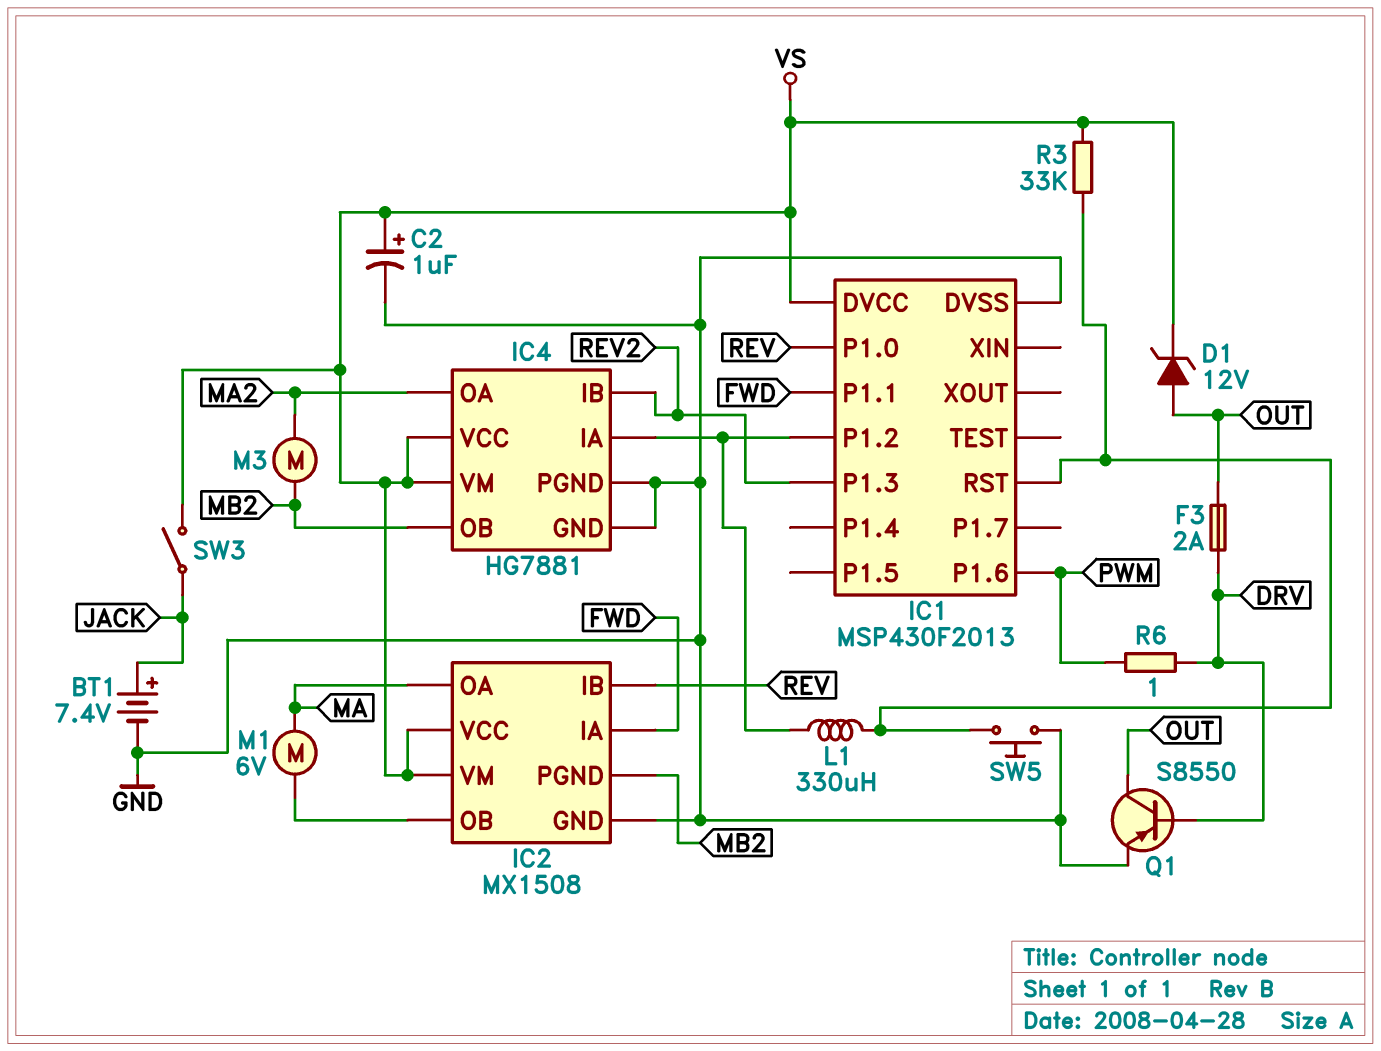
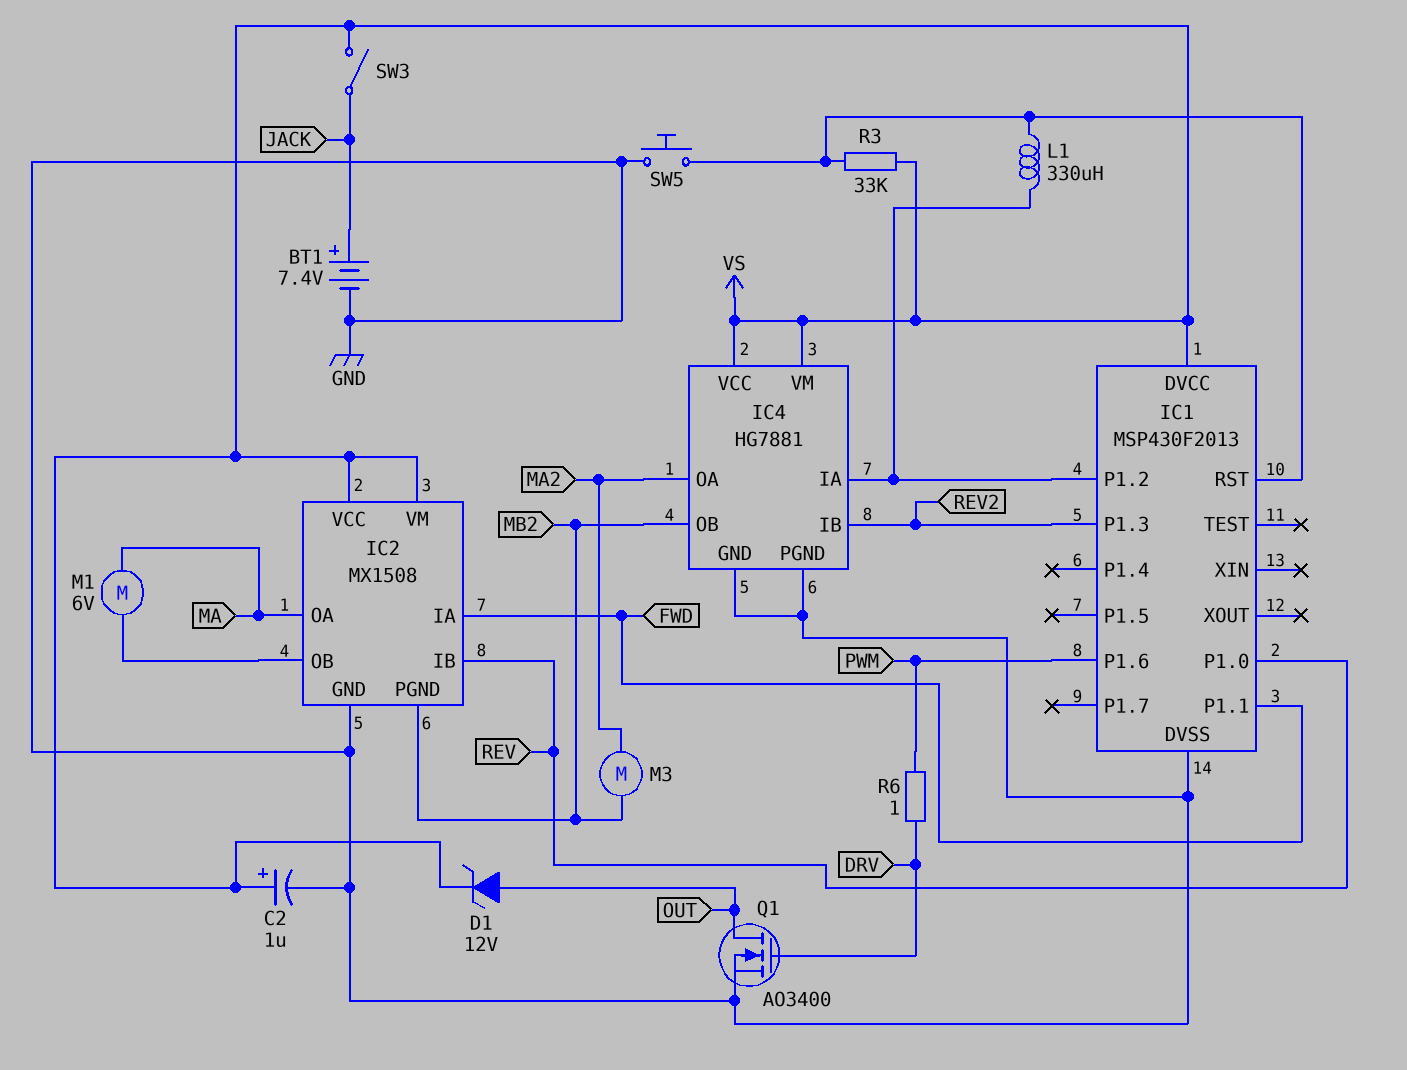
F3: 2A (DRV, OUT) -> none
Q1: PNP S8550 (B DRV, C OUT, E GND) -> NMOS AO3400 (G DRV, D OUT, S GND)

